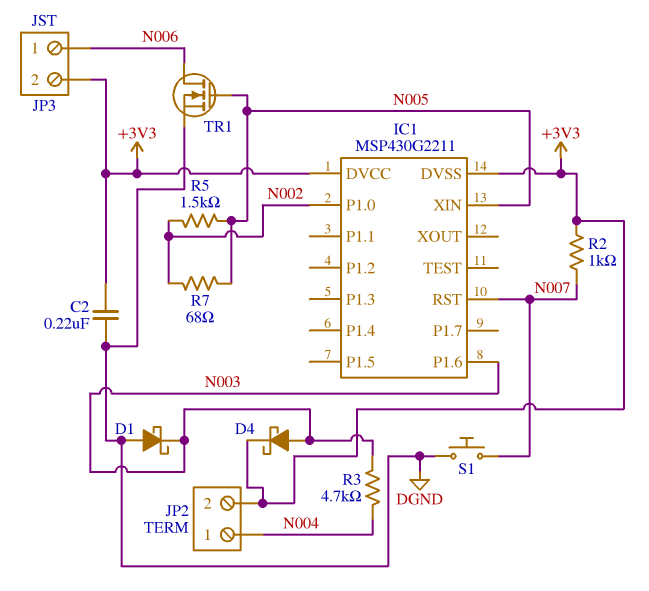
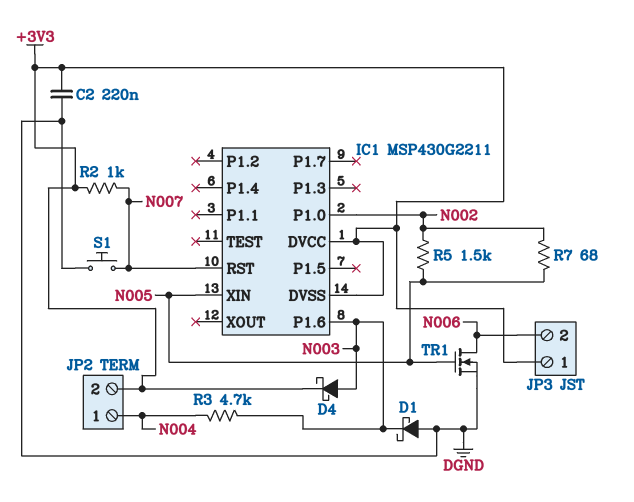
JP3 pin 1: N006 -> +3V3
JP3 pin 2: +3V3 -> N006

